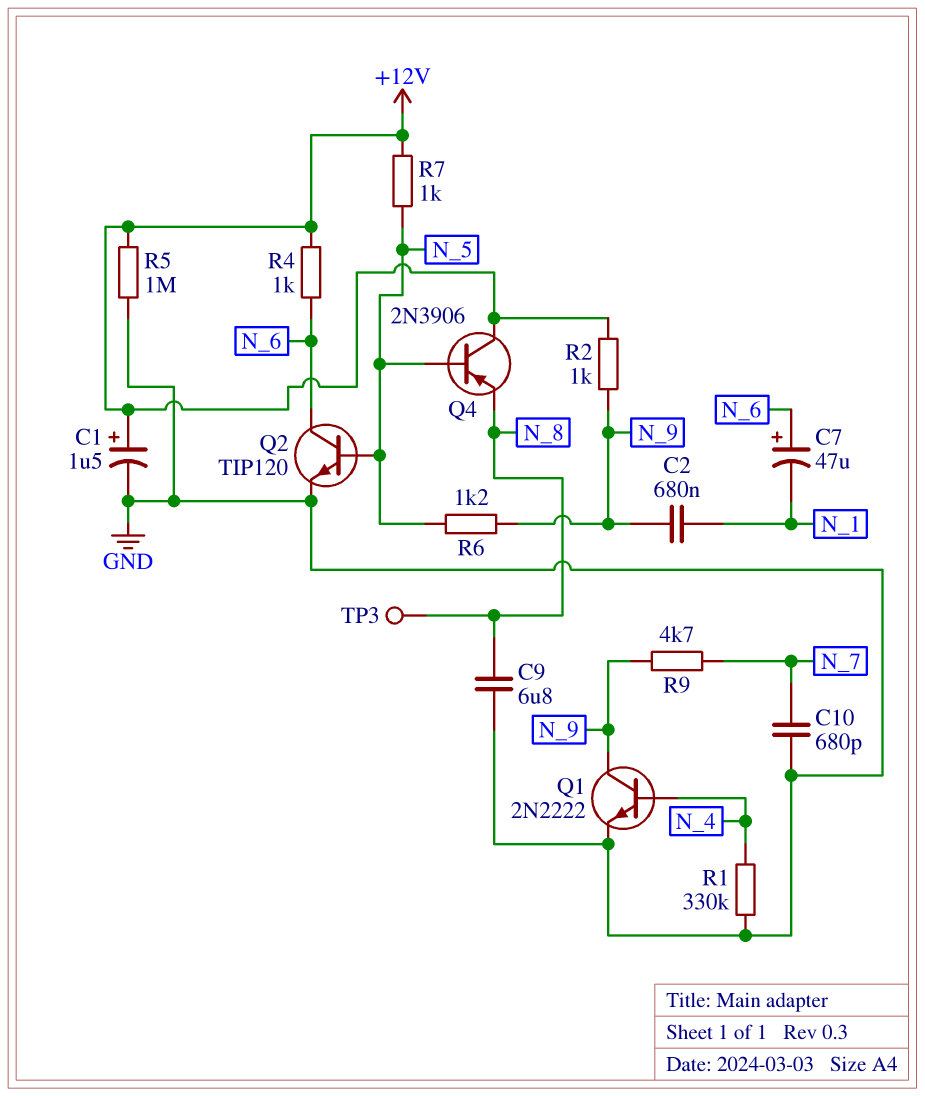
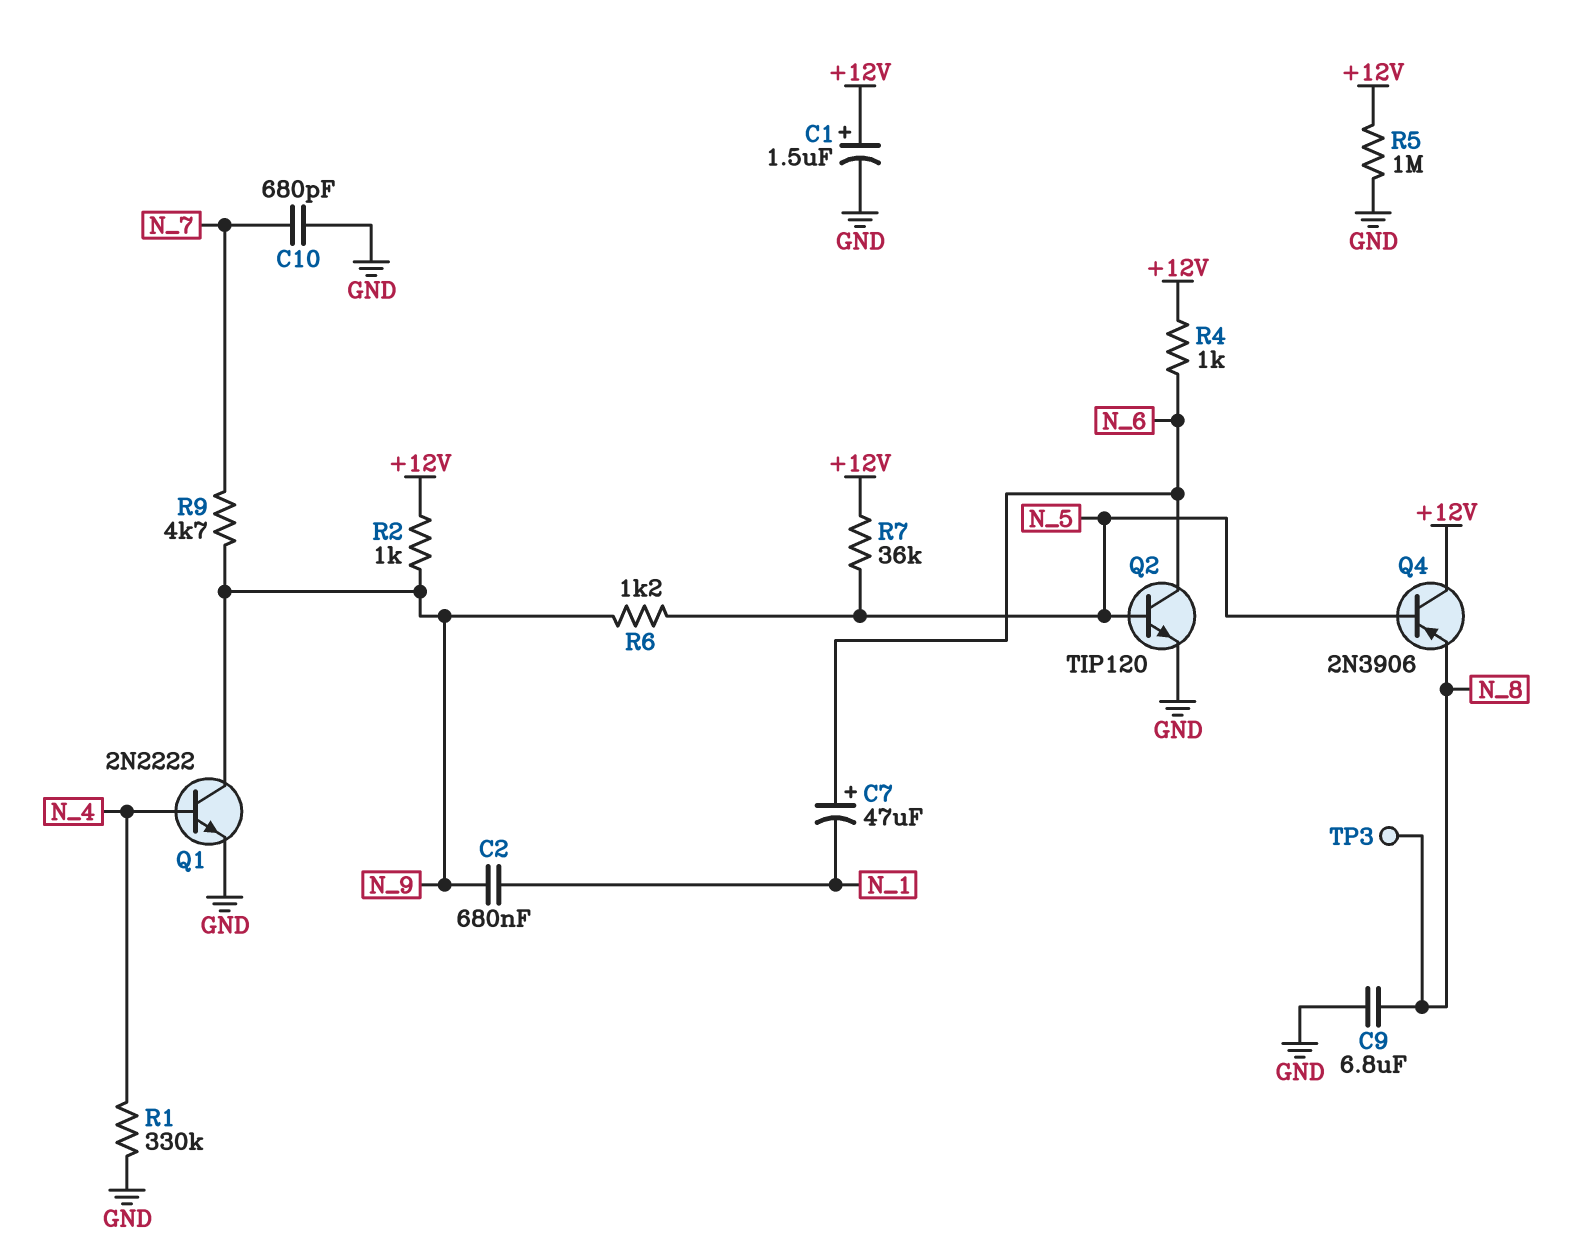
R7: 1k (+12V, N_5) -> 36k (+12V, N_5)

